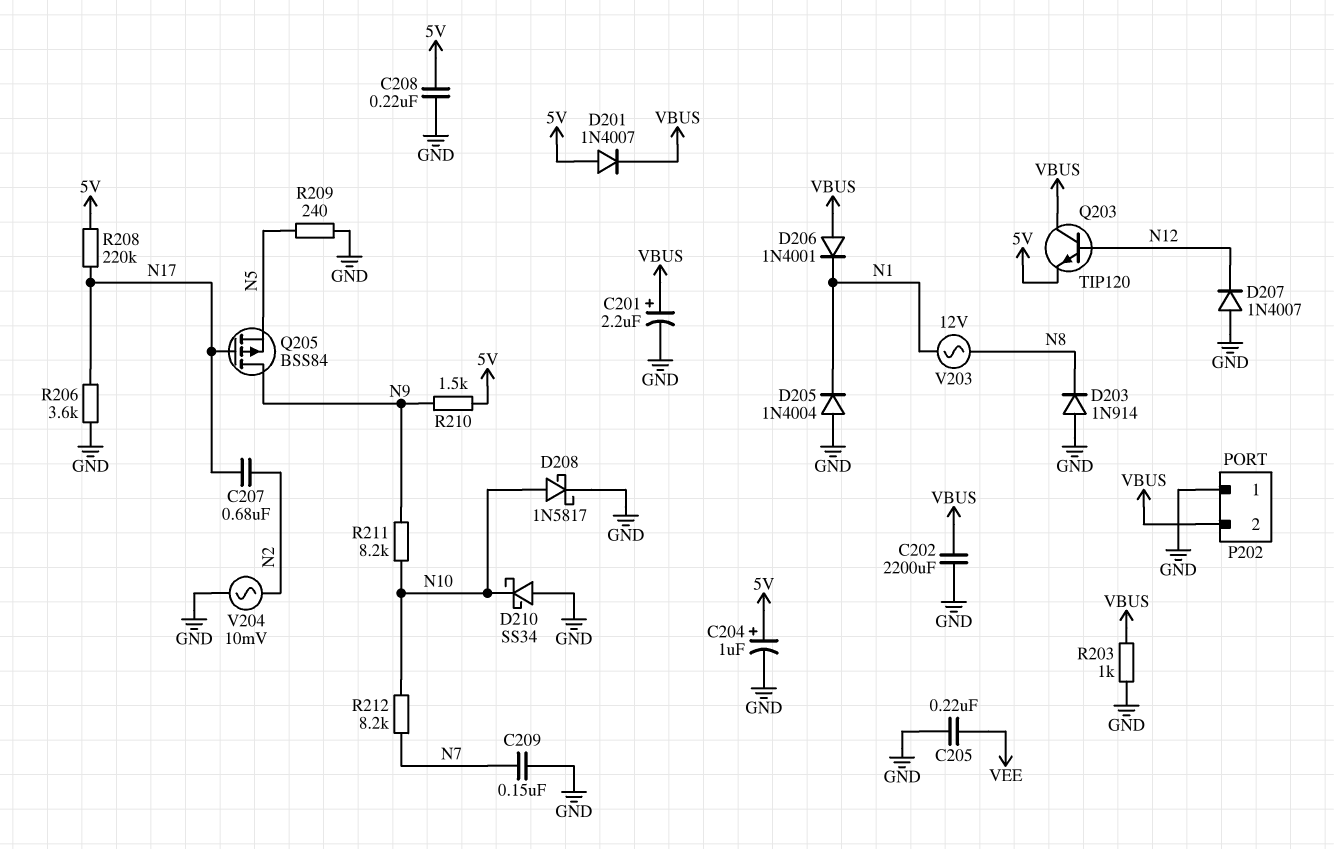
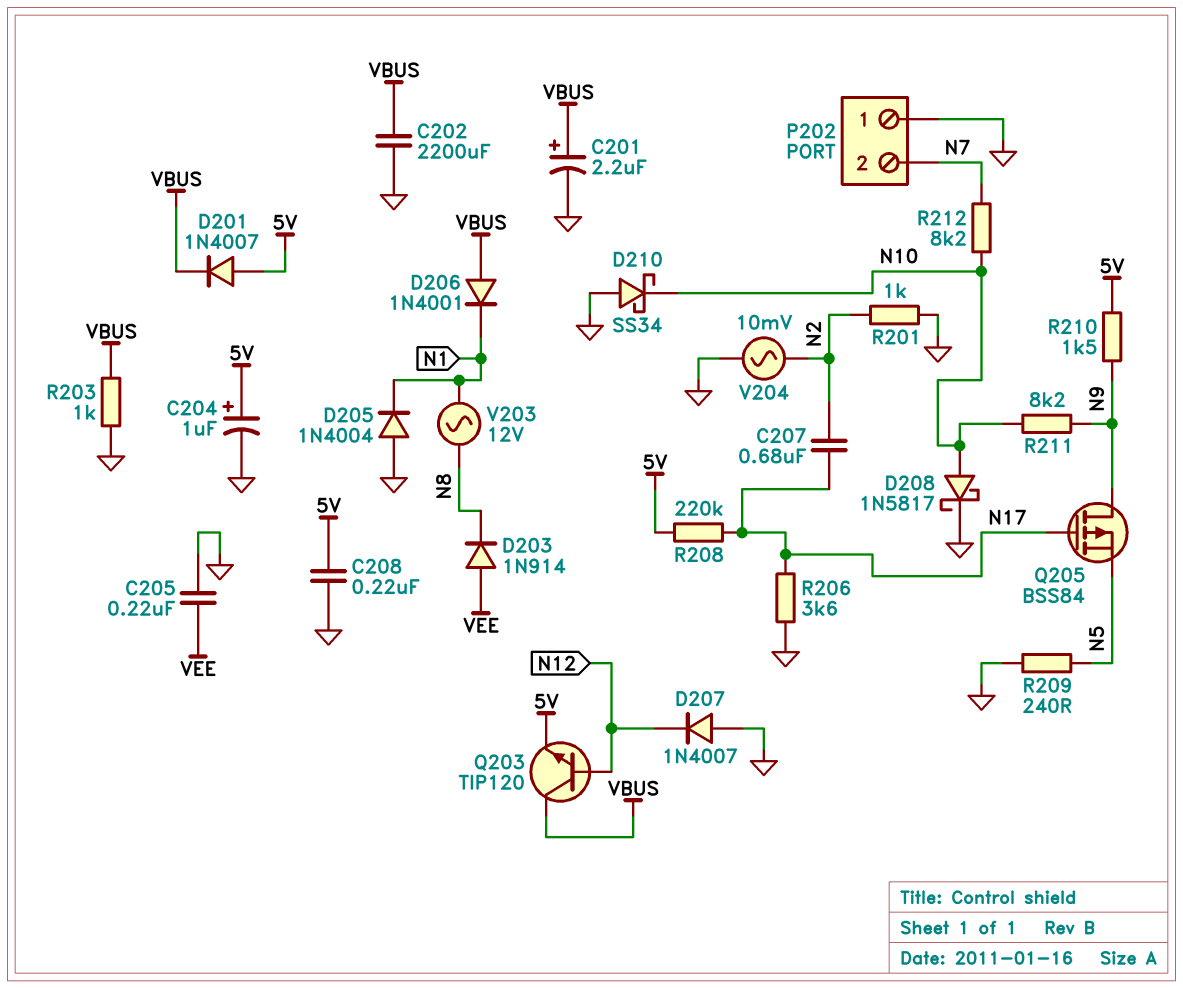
C209: 150nF (GND, N7) -> none
D203: diode 1N914 (A GND, K N8) -> diode 1N914 (A VEE, K N8)
P202 pin 2: VBUS -> N7
R201: none -> 1k (GND, N2)

